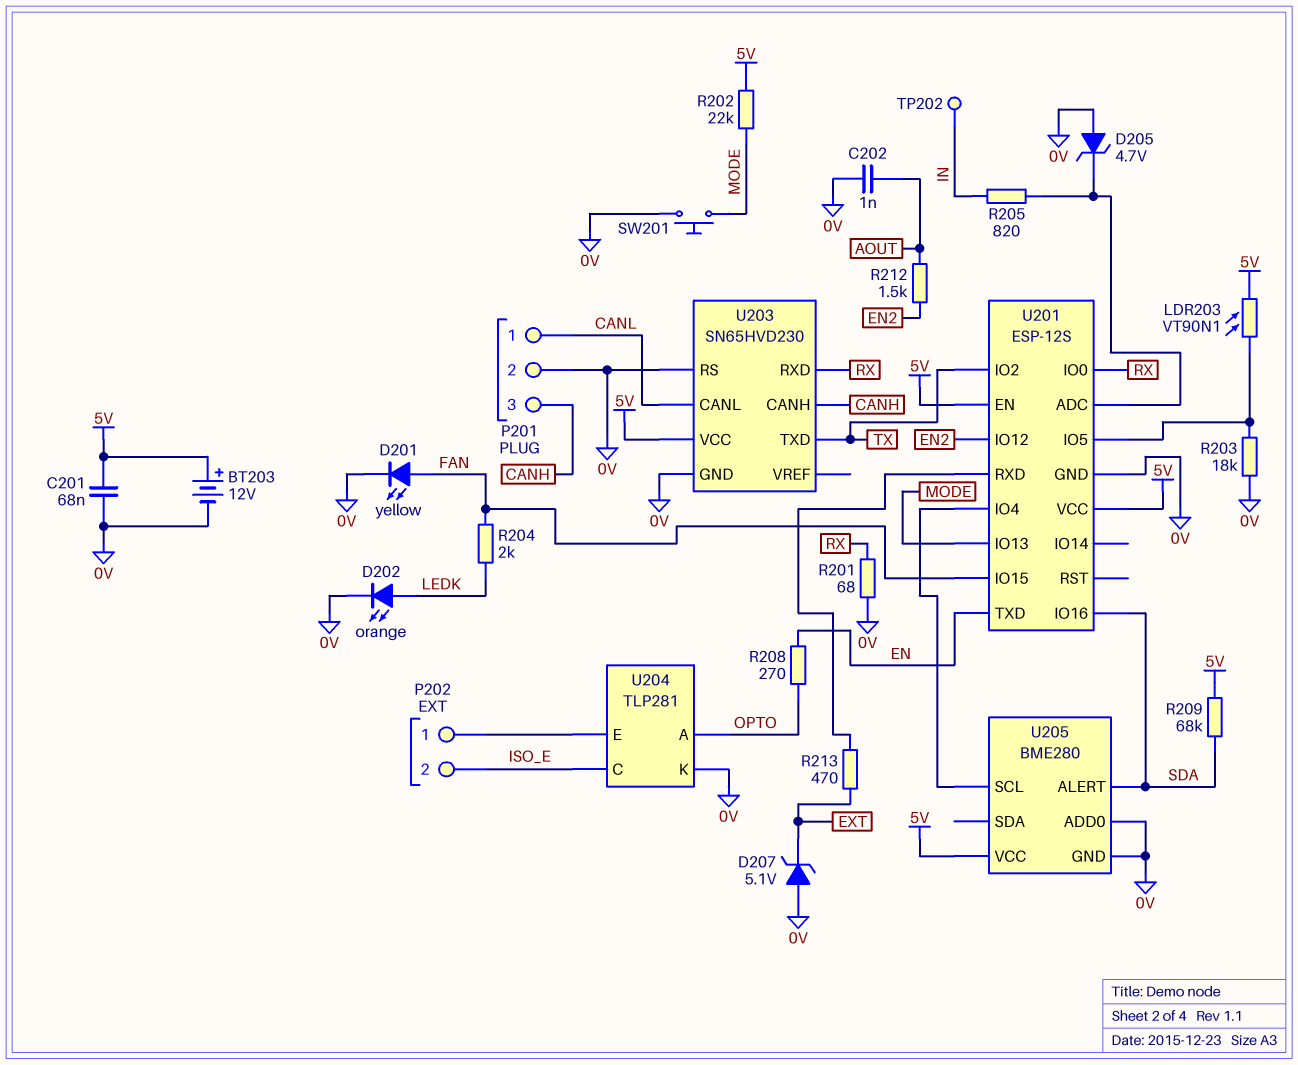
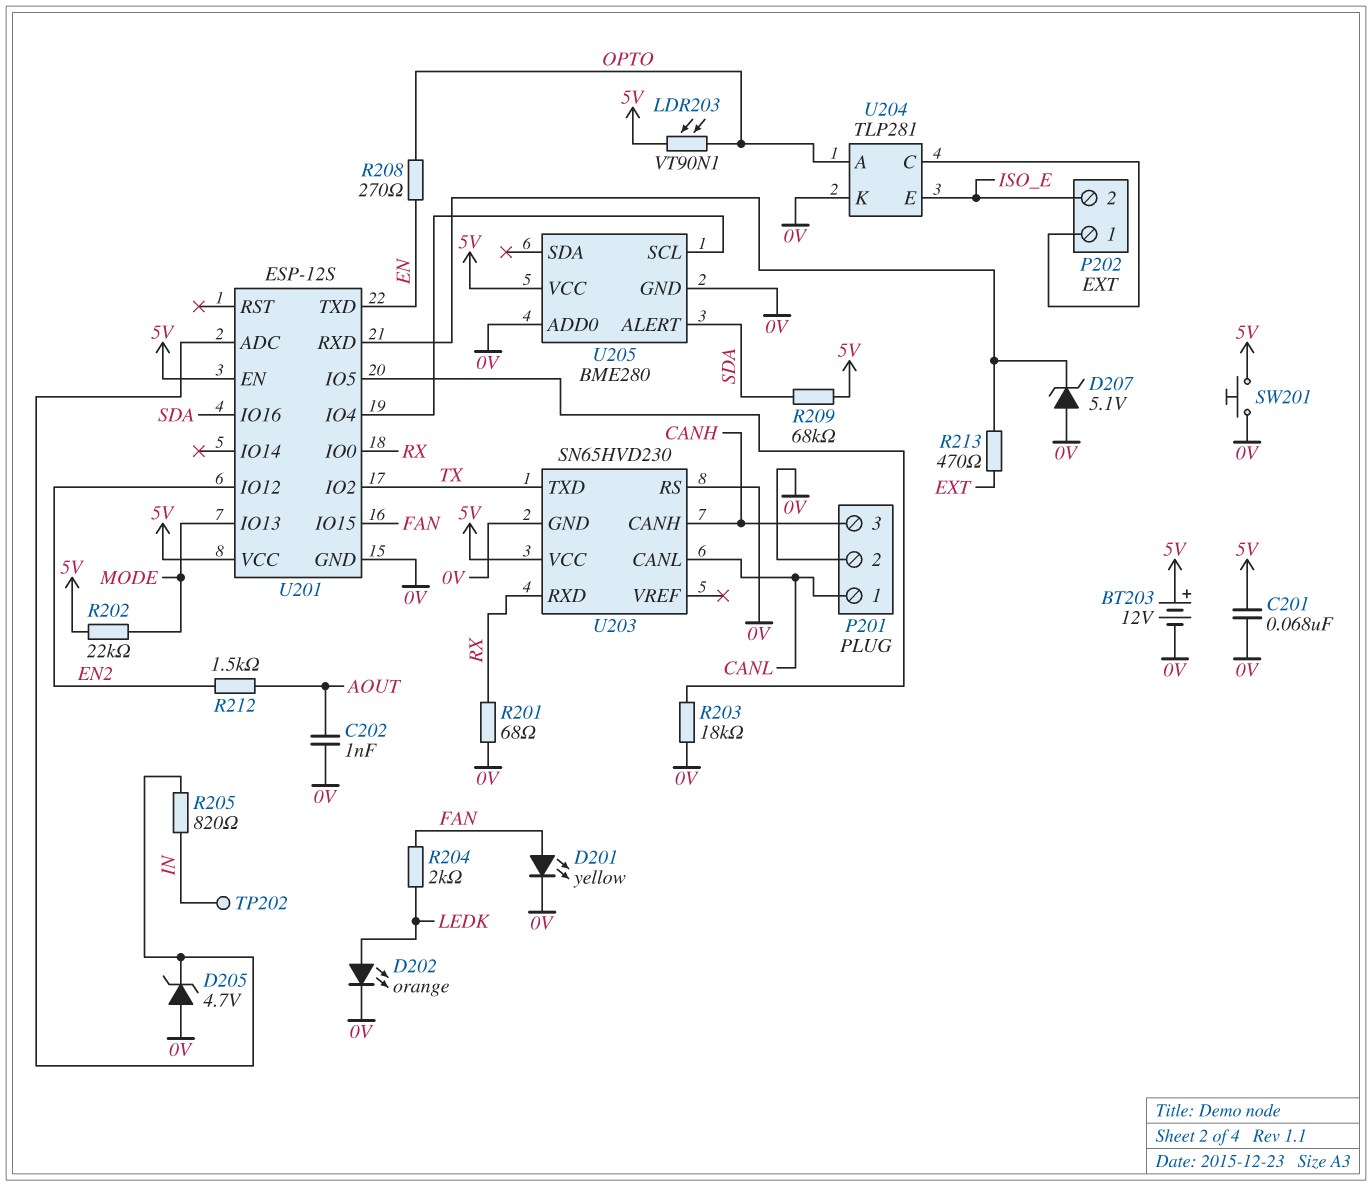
D207: zener 5.1V (A 0V, K EXT) -> zener 5.1V (A 0V, K U201/RXD)
LDR203: VT90N1 (5V, U201/IO5) -> VT90N1 (5V, OPTO)
SW201: button (0V, MODE) -> button (0V, 5V)
U204 pin C: ISO_E -> P202/1
U204 pin E: P202/1 -> ISO_E

